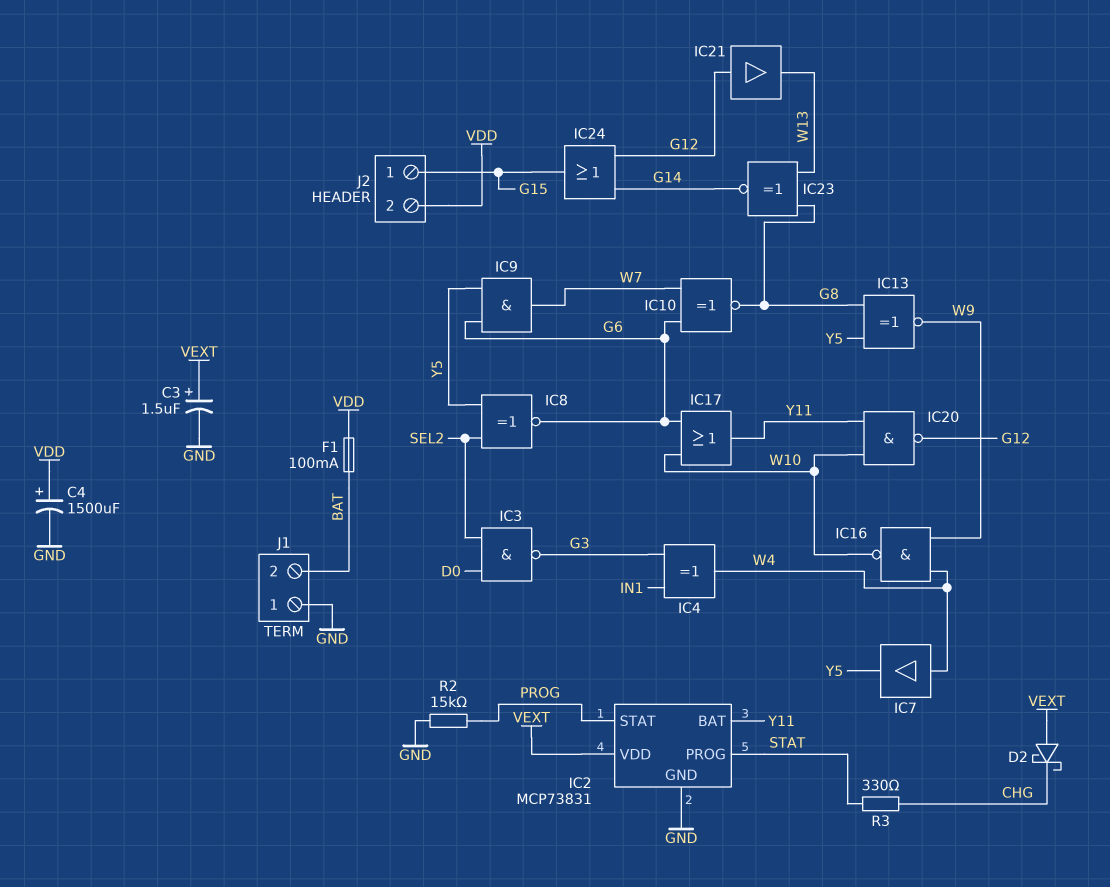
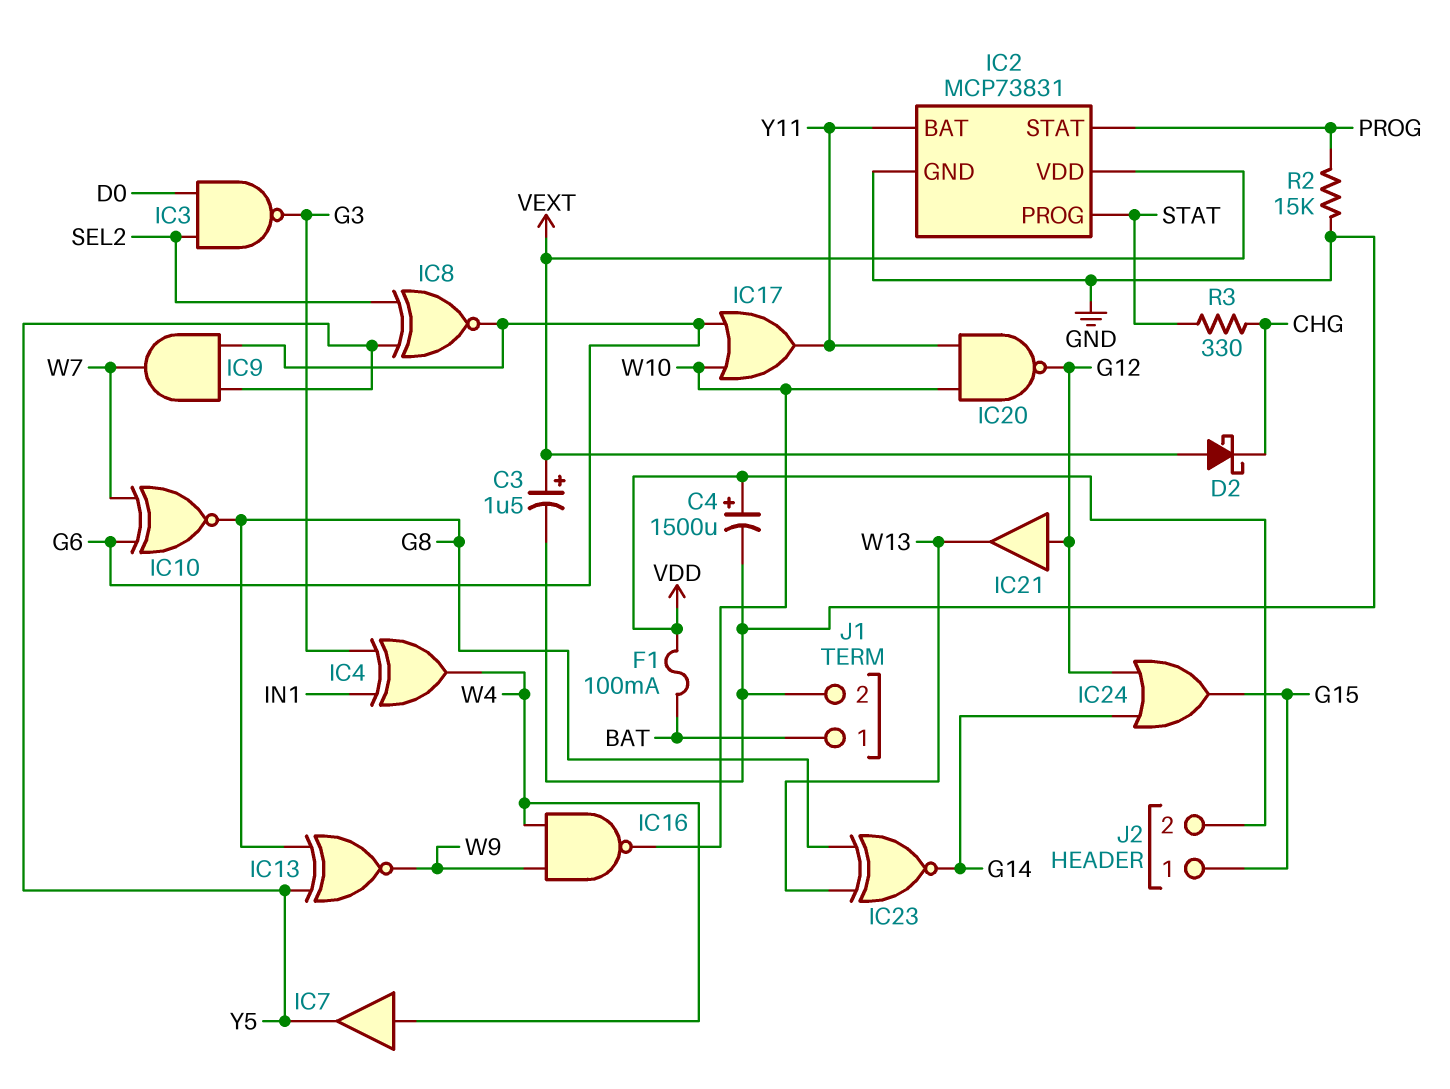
J1 pin 1: GND -> BAT
J1 pin 2: BAT -> GND

